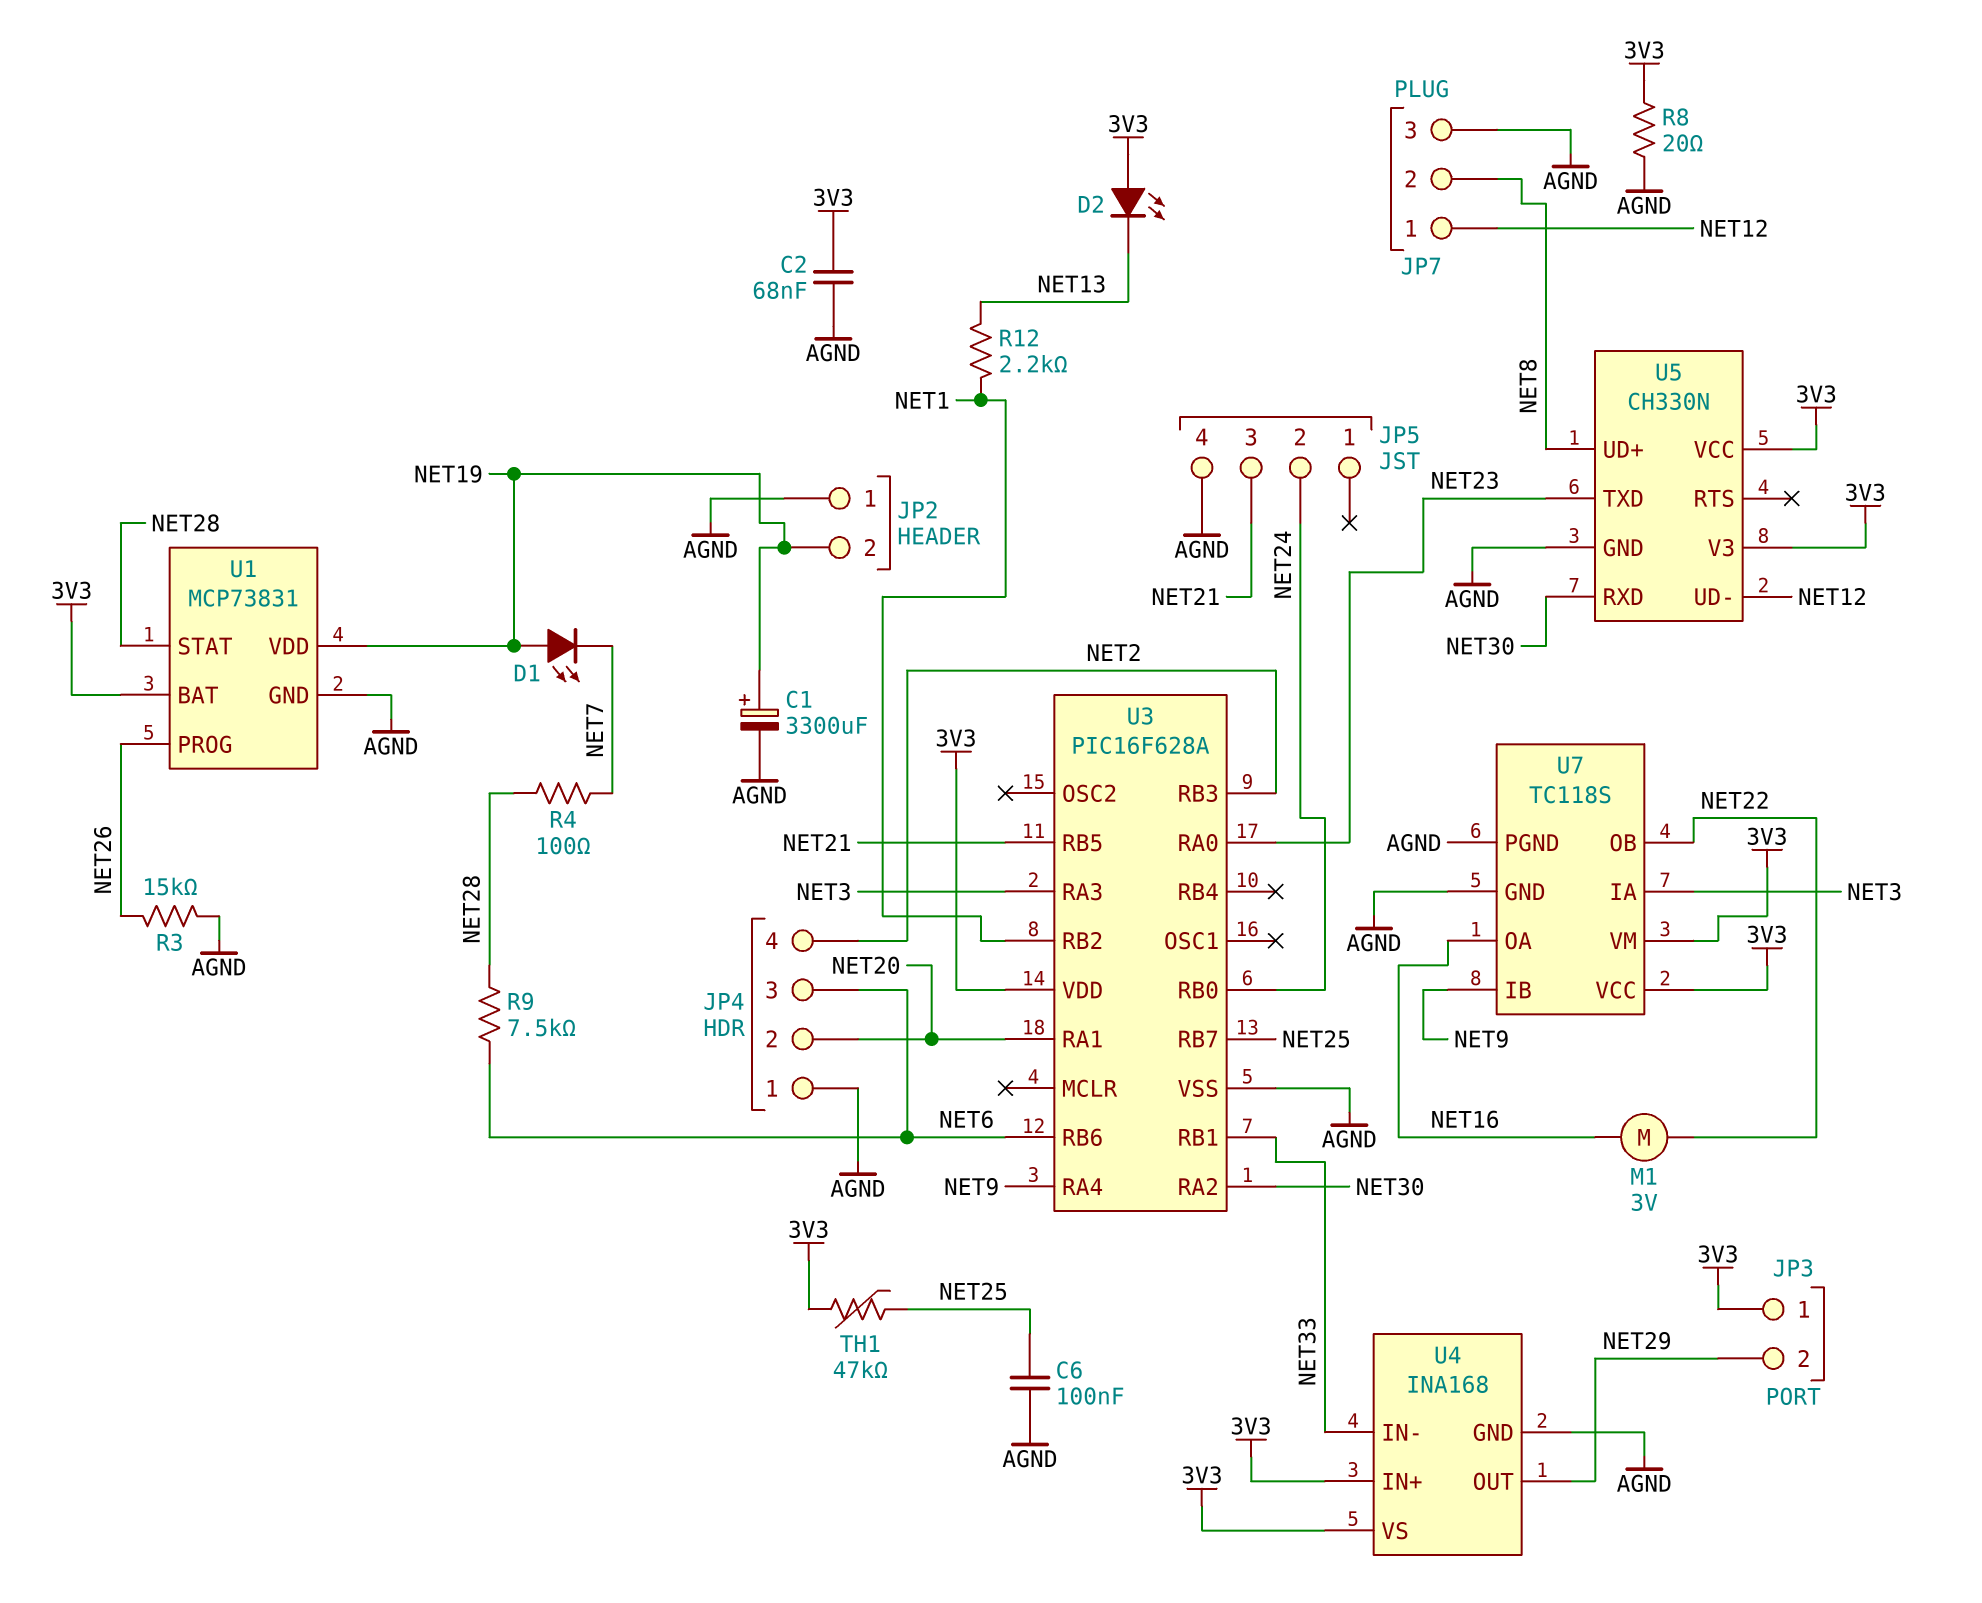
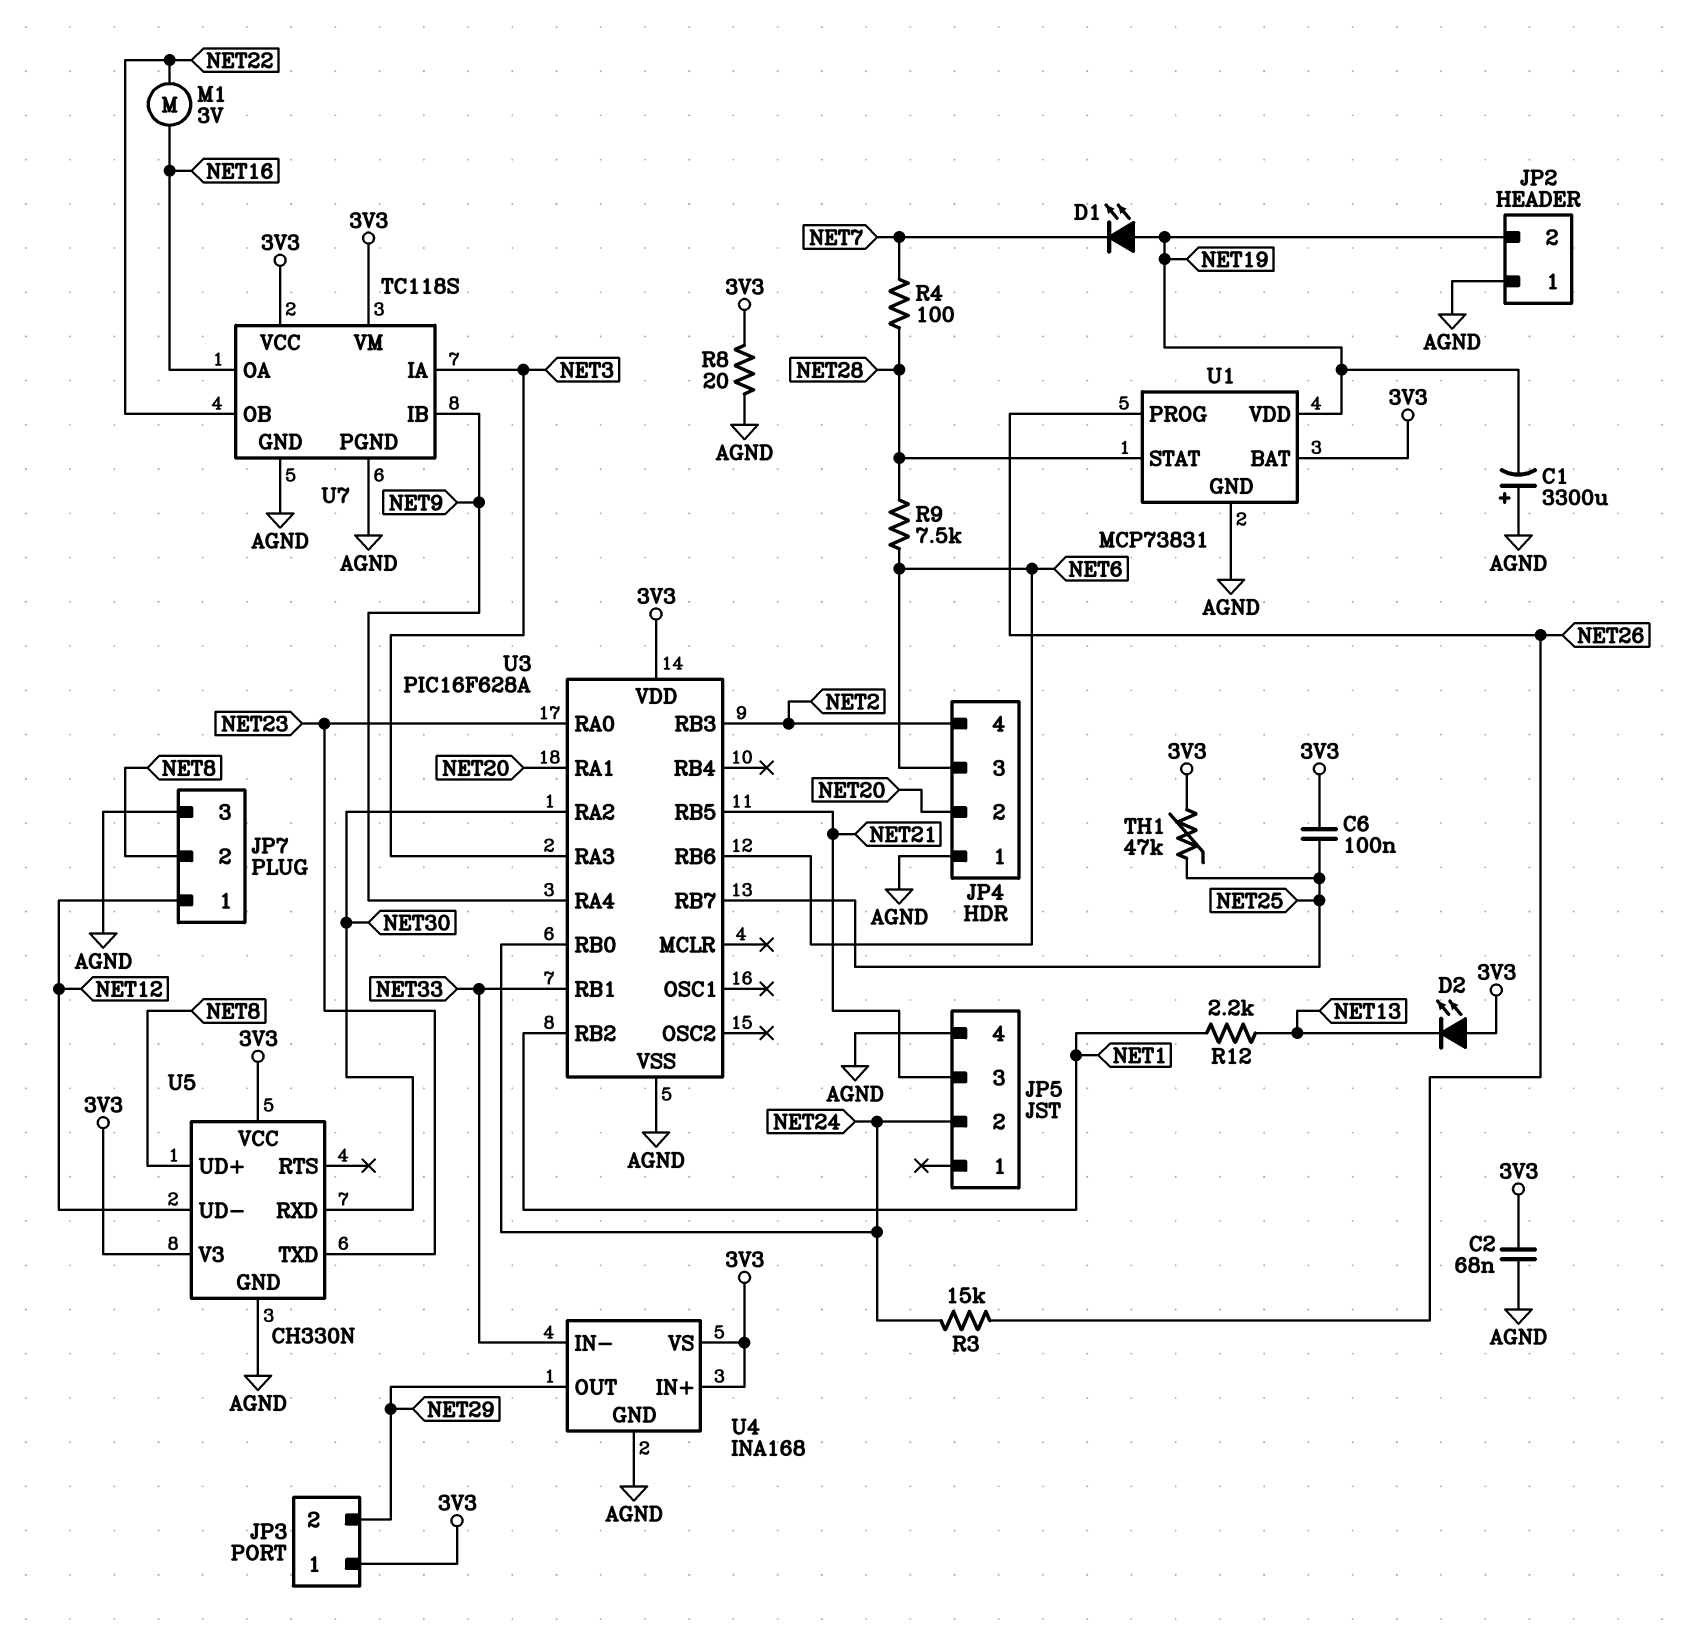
C1: 3300uF (plus NET19, minus AGND) -> 3300uF (plus AGND, minus NET19)
C6: 100nF (AGND, NET25) -> 100nF (3V3, NET25)
R3: 15k (AGND, NET26) -> 15k (NET24, NET26)

